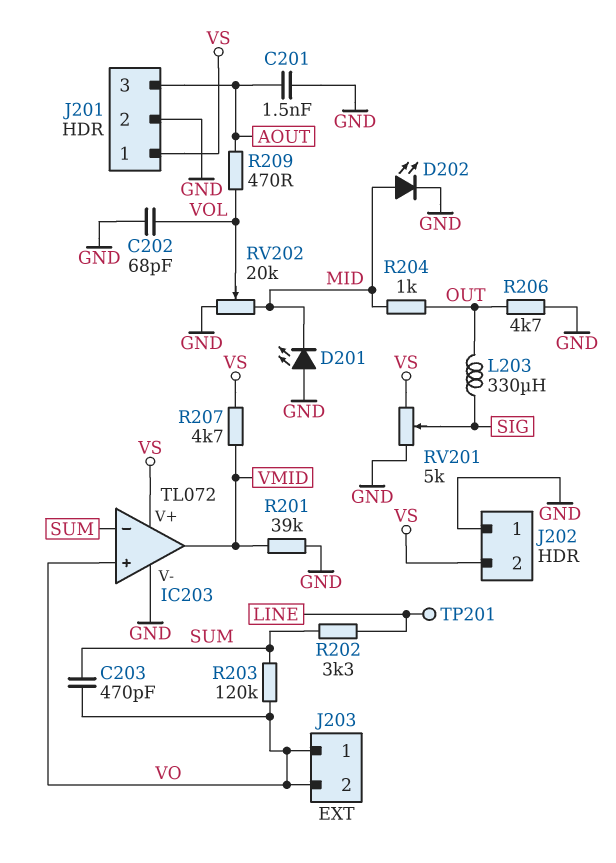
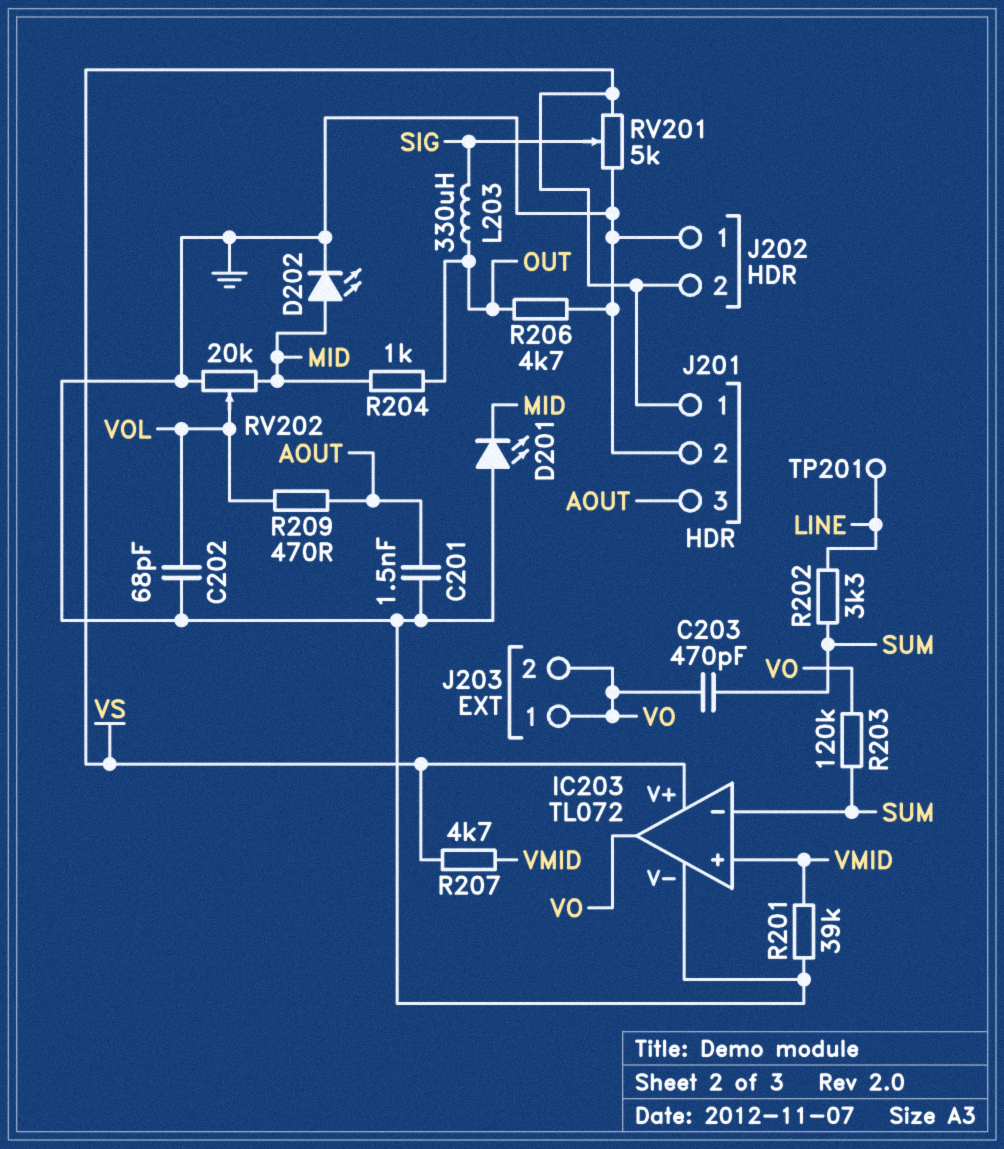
IC203 pin in+: VO -> VMID
IC203 pin out: VMID -> VO

